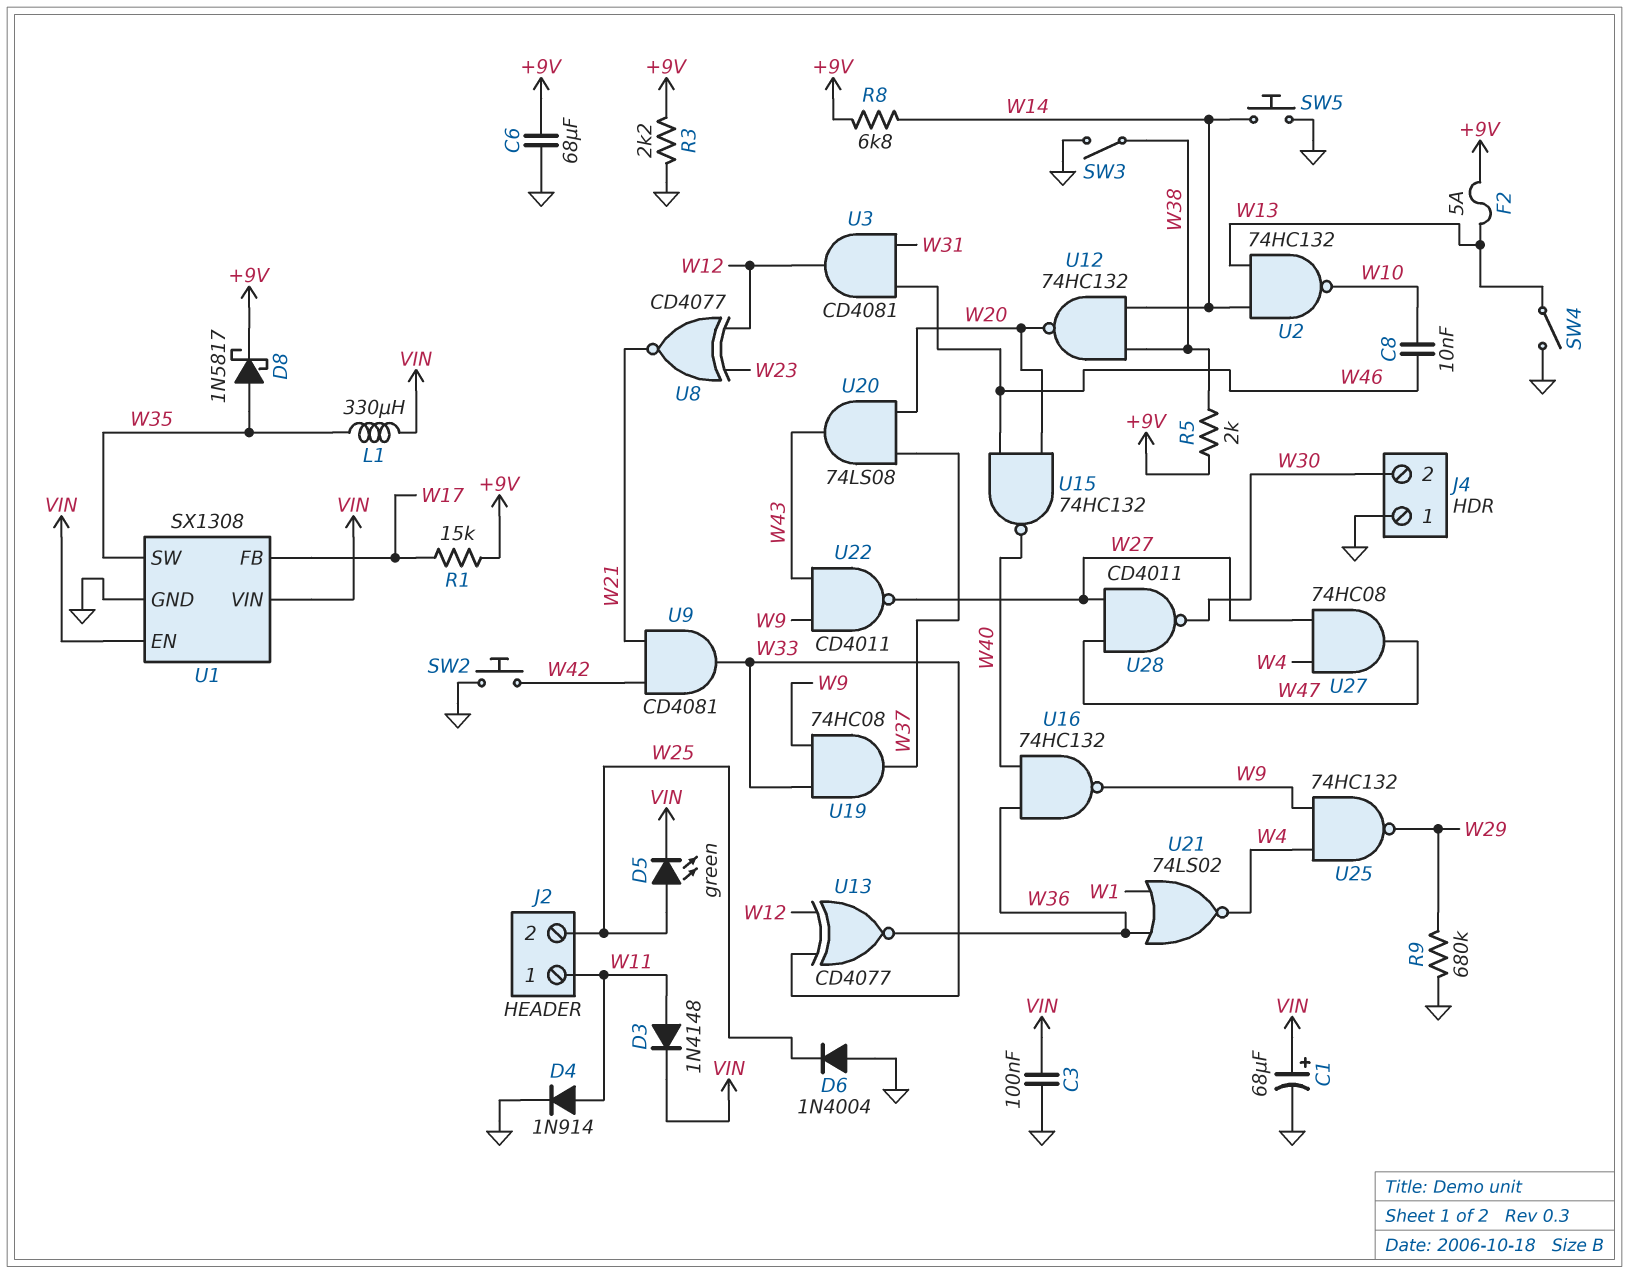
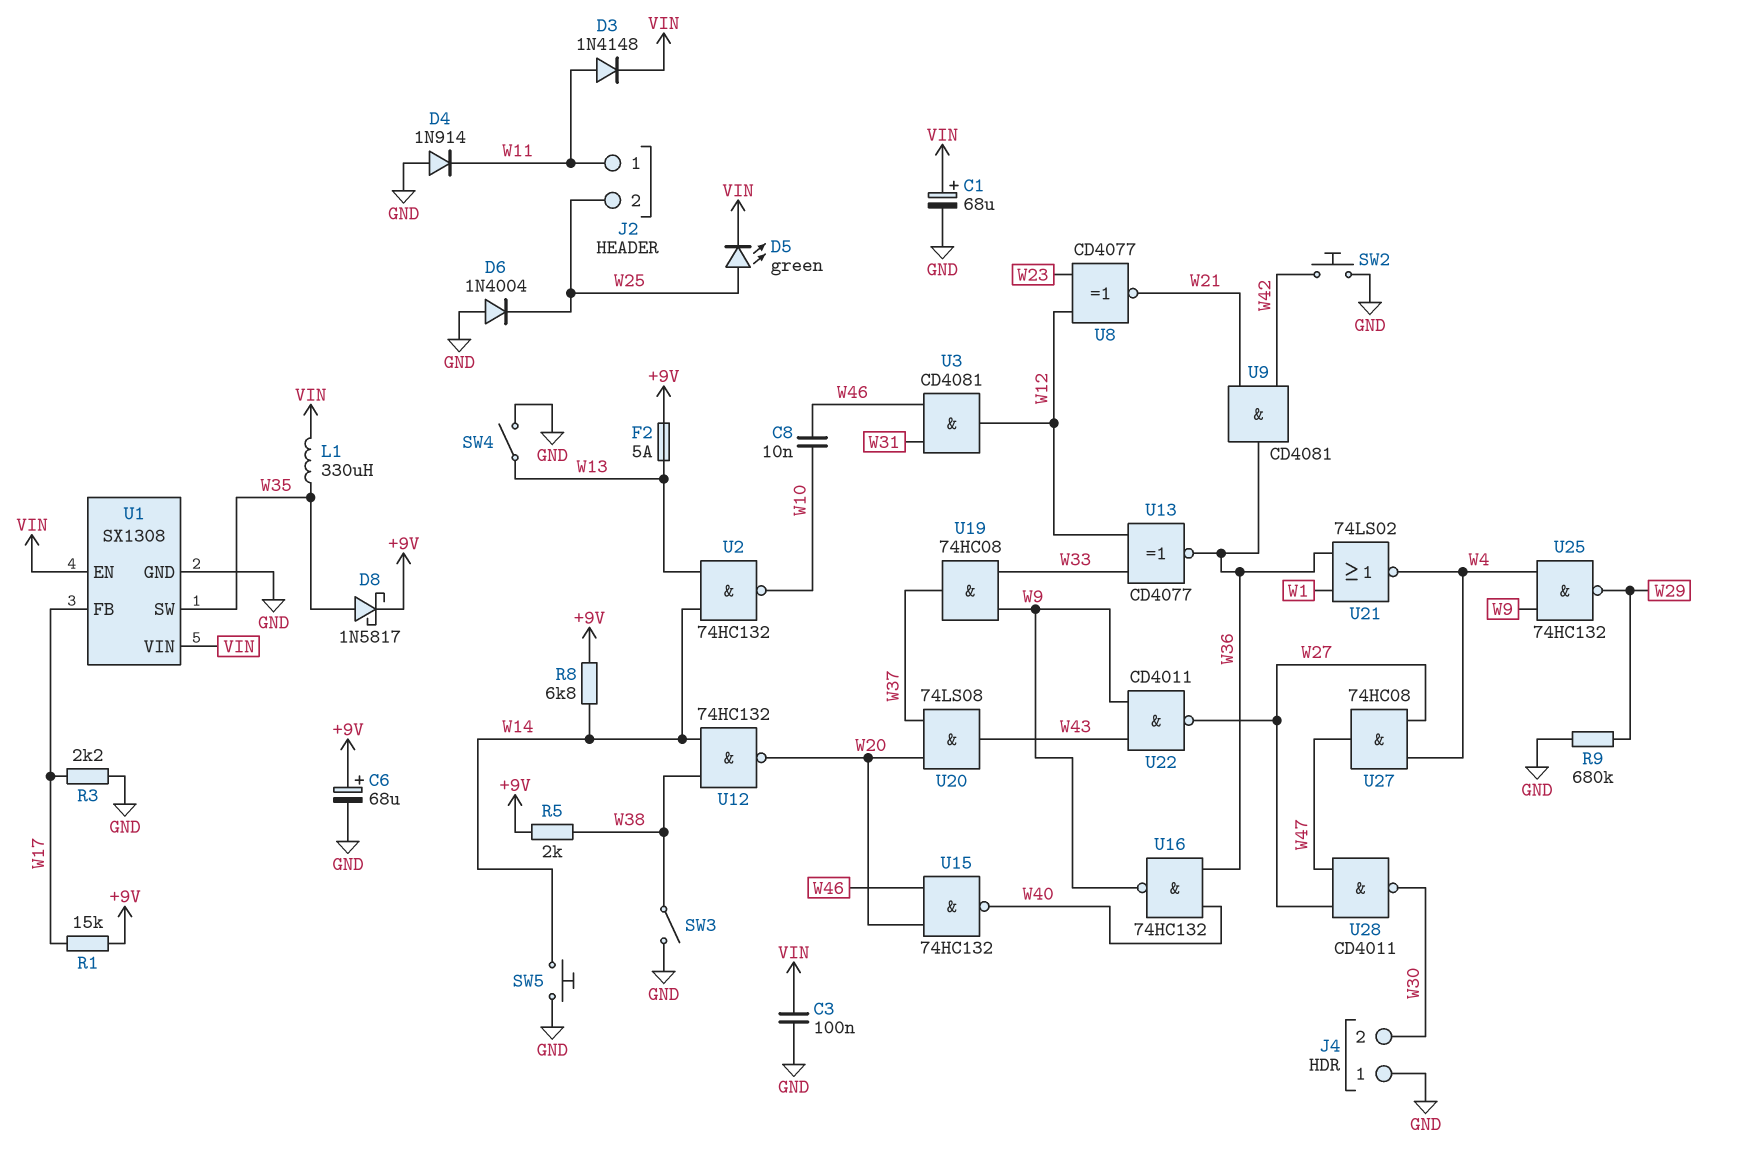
C6: 68uF (+9V, GND) -> 68uF (plus +9V, minus GND)
D4: diode 1N914 (A W11, K GND) -> diode 1N914 (A GND, K W11)
R3: 2.2k (+9V, GND) -> 2.2k (GND, W17)
U9: AND CD4081 (in W21, in W42, out W33) -> AND CD4081 (in W21, in W42, out W36)

